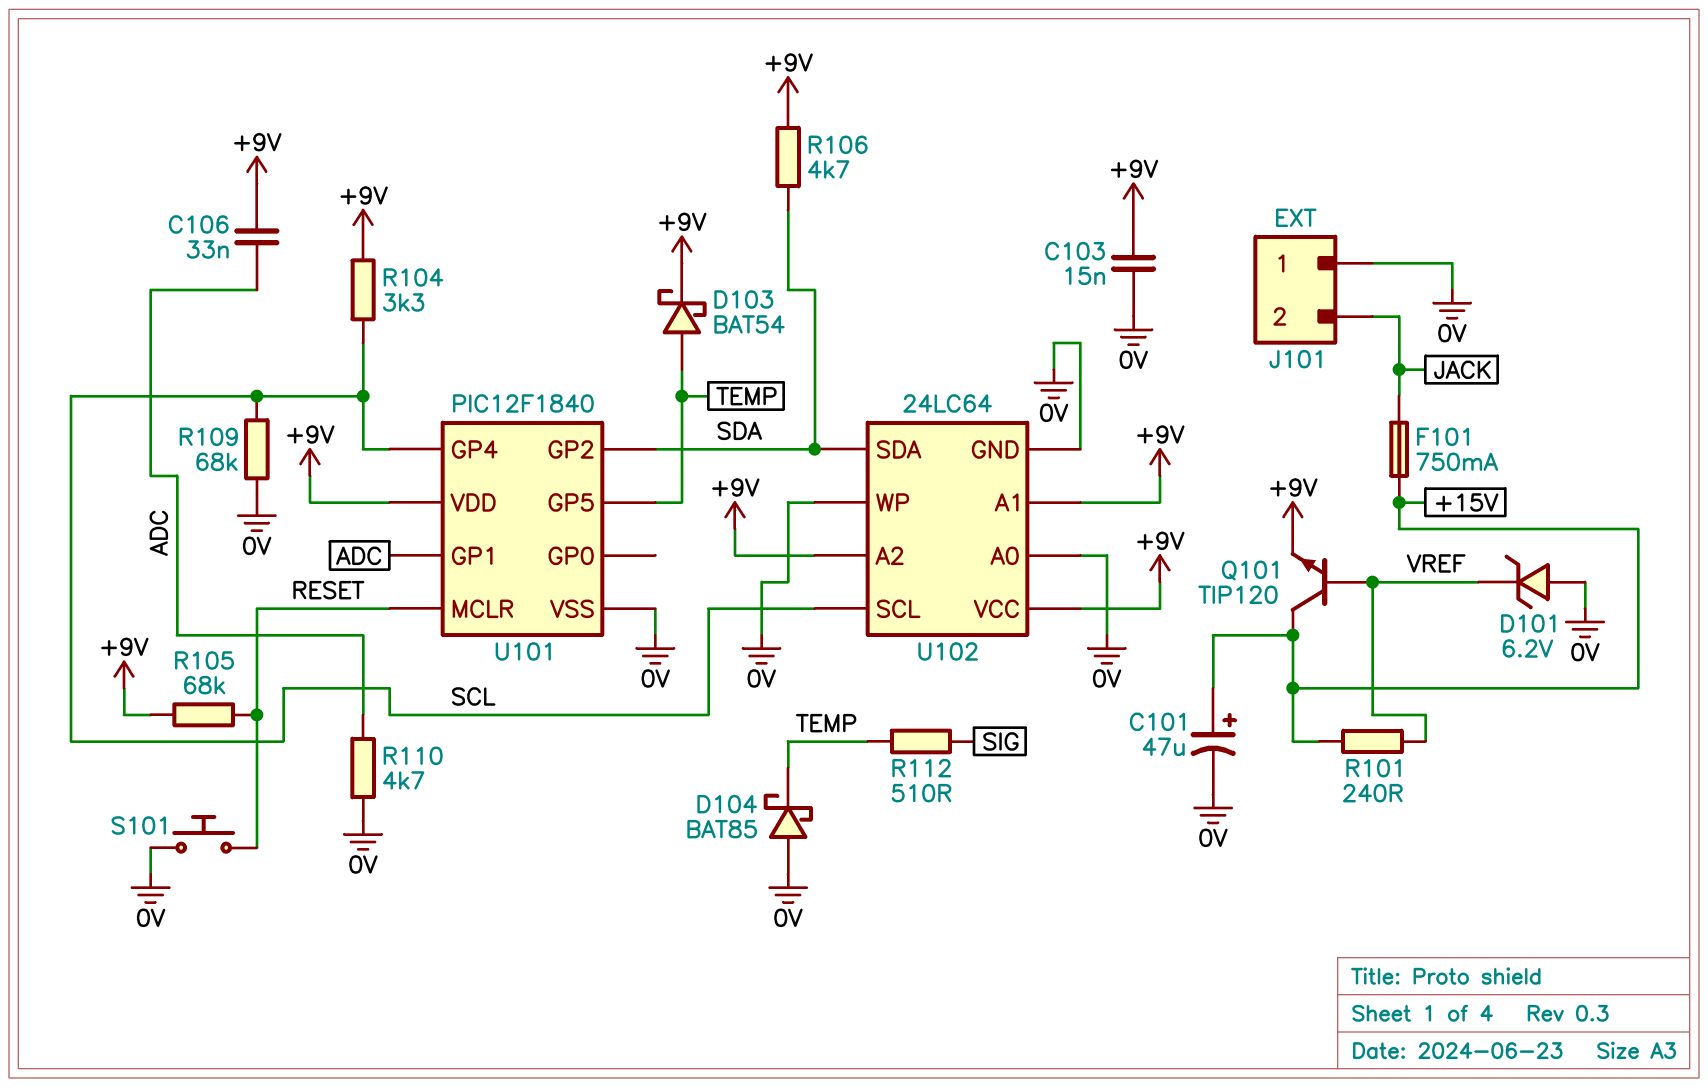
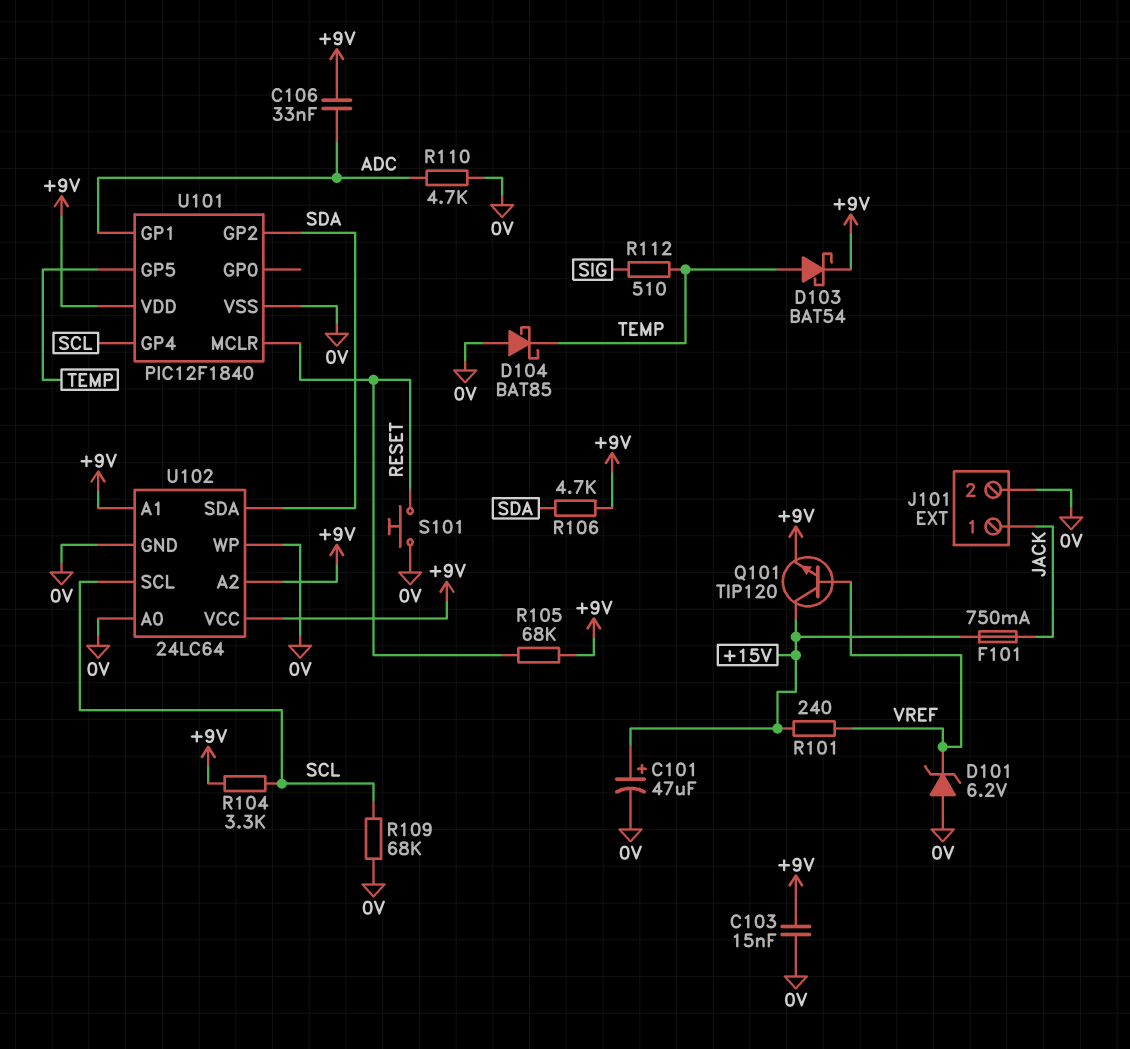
J101 pin 1: 0V -> JACK
J101 pin 2: JACK -> 0V

